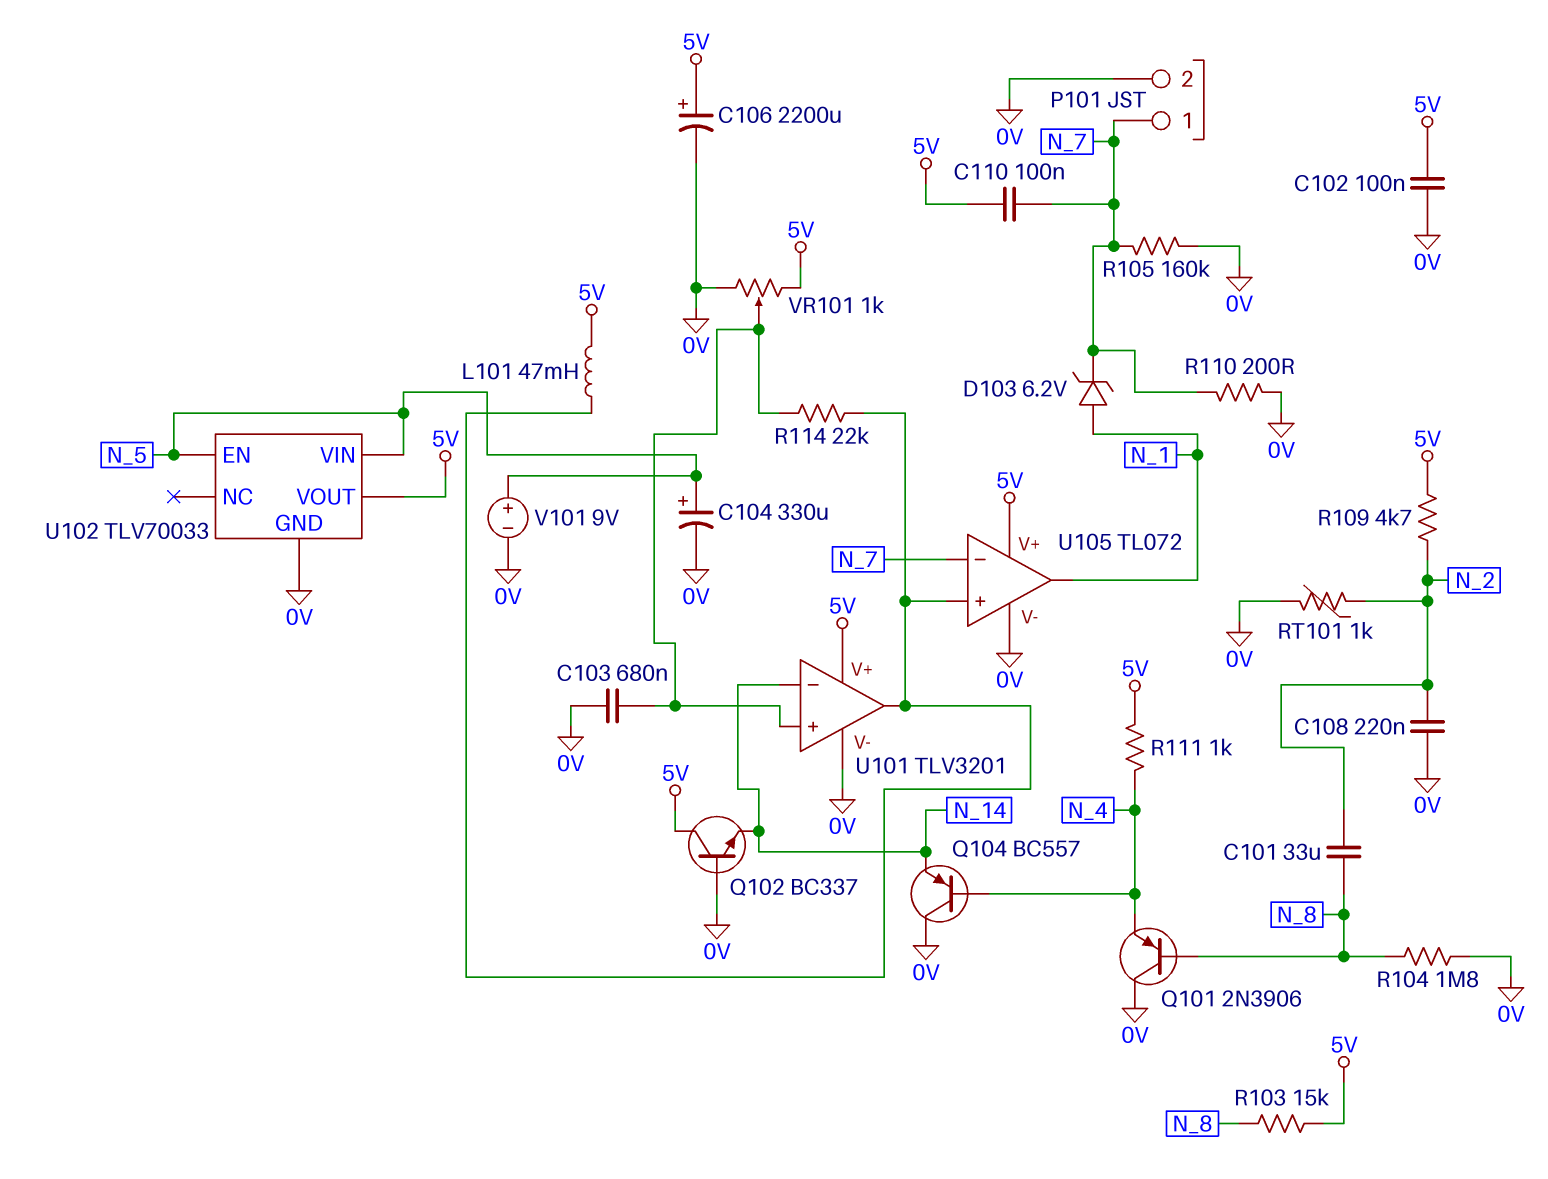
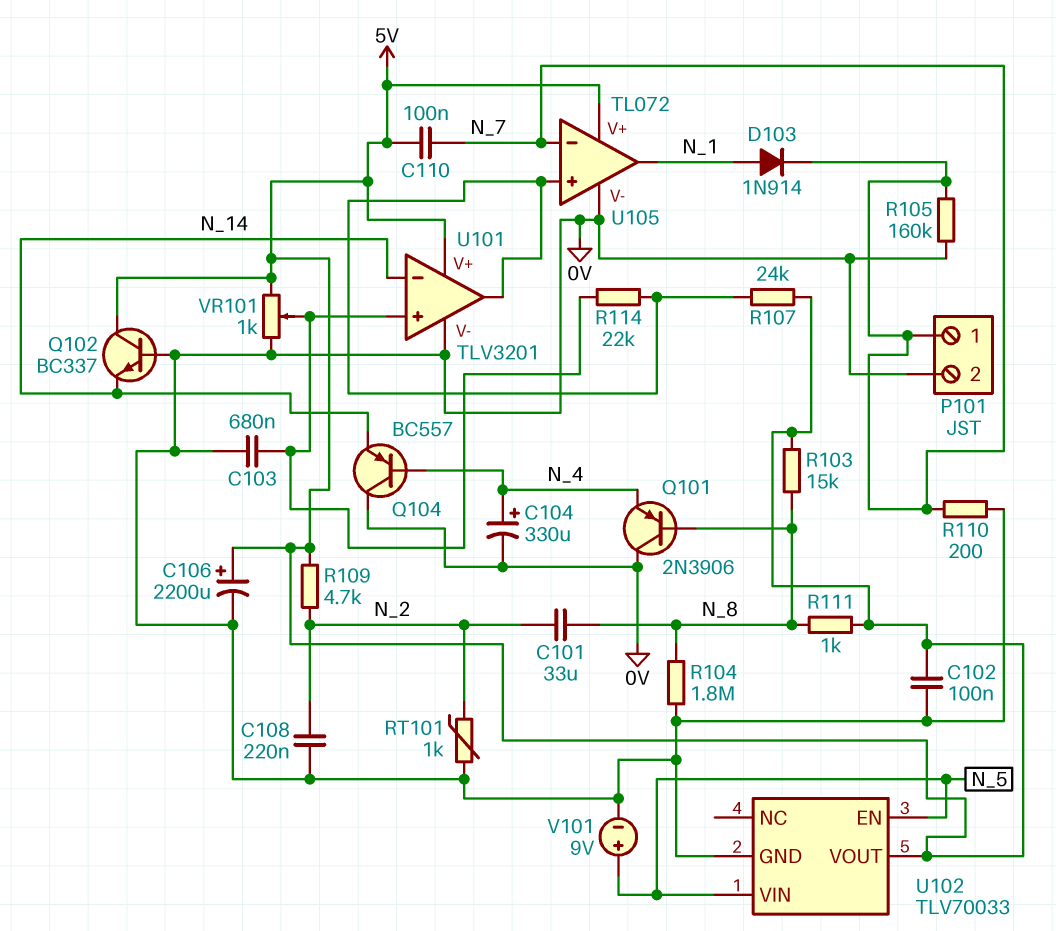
C104: 330uF (plus N_5, minus 0V) -> 330uF (plus N_4, minus 0V)
D103: zener 6.2V (A N_1, K N_7) -> diode 1N914 (A N_1, K N_7)
L101: 47mH (5V, U101/out) -> none
R107: none -> 24k (5V, U101/out)
R111: 1k (5V, N_4) -> 1k (5V, N_8)

